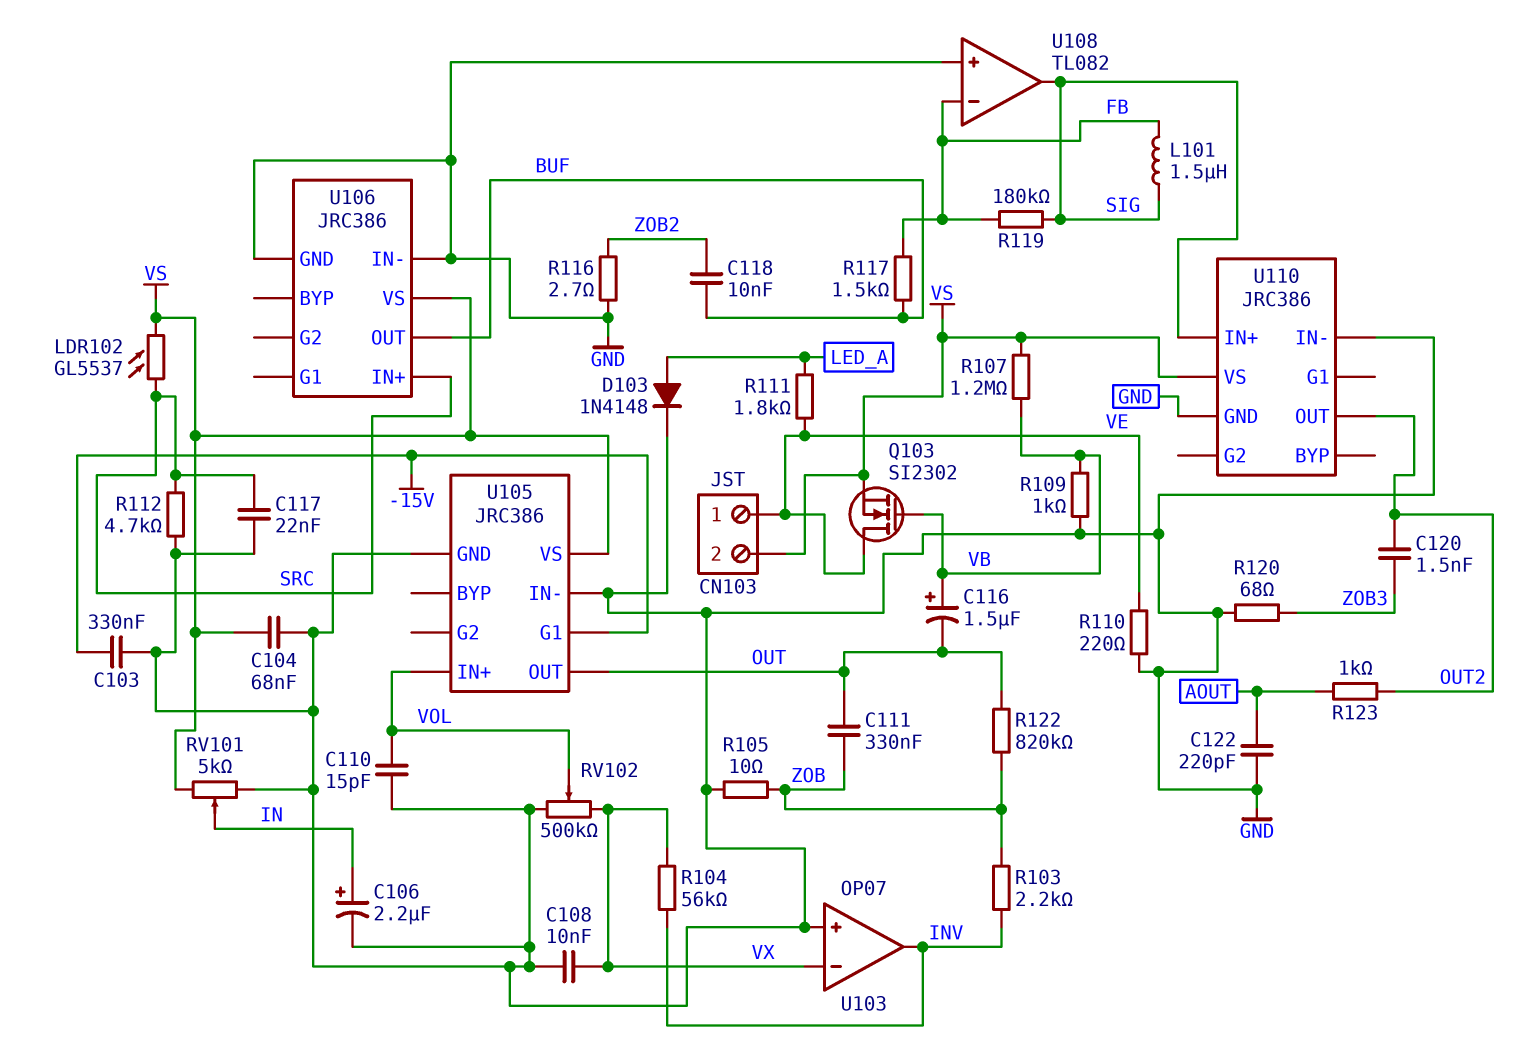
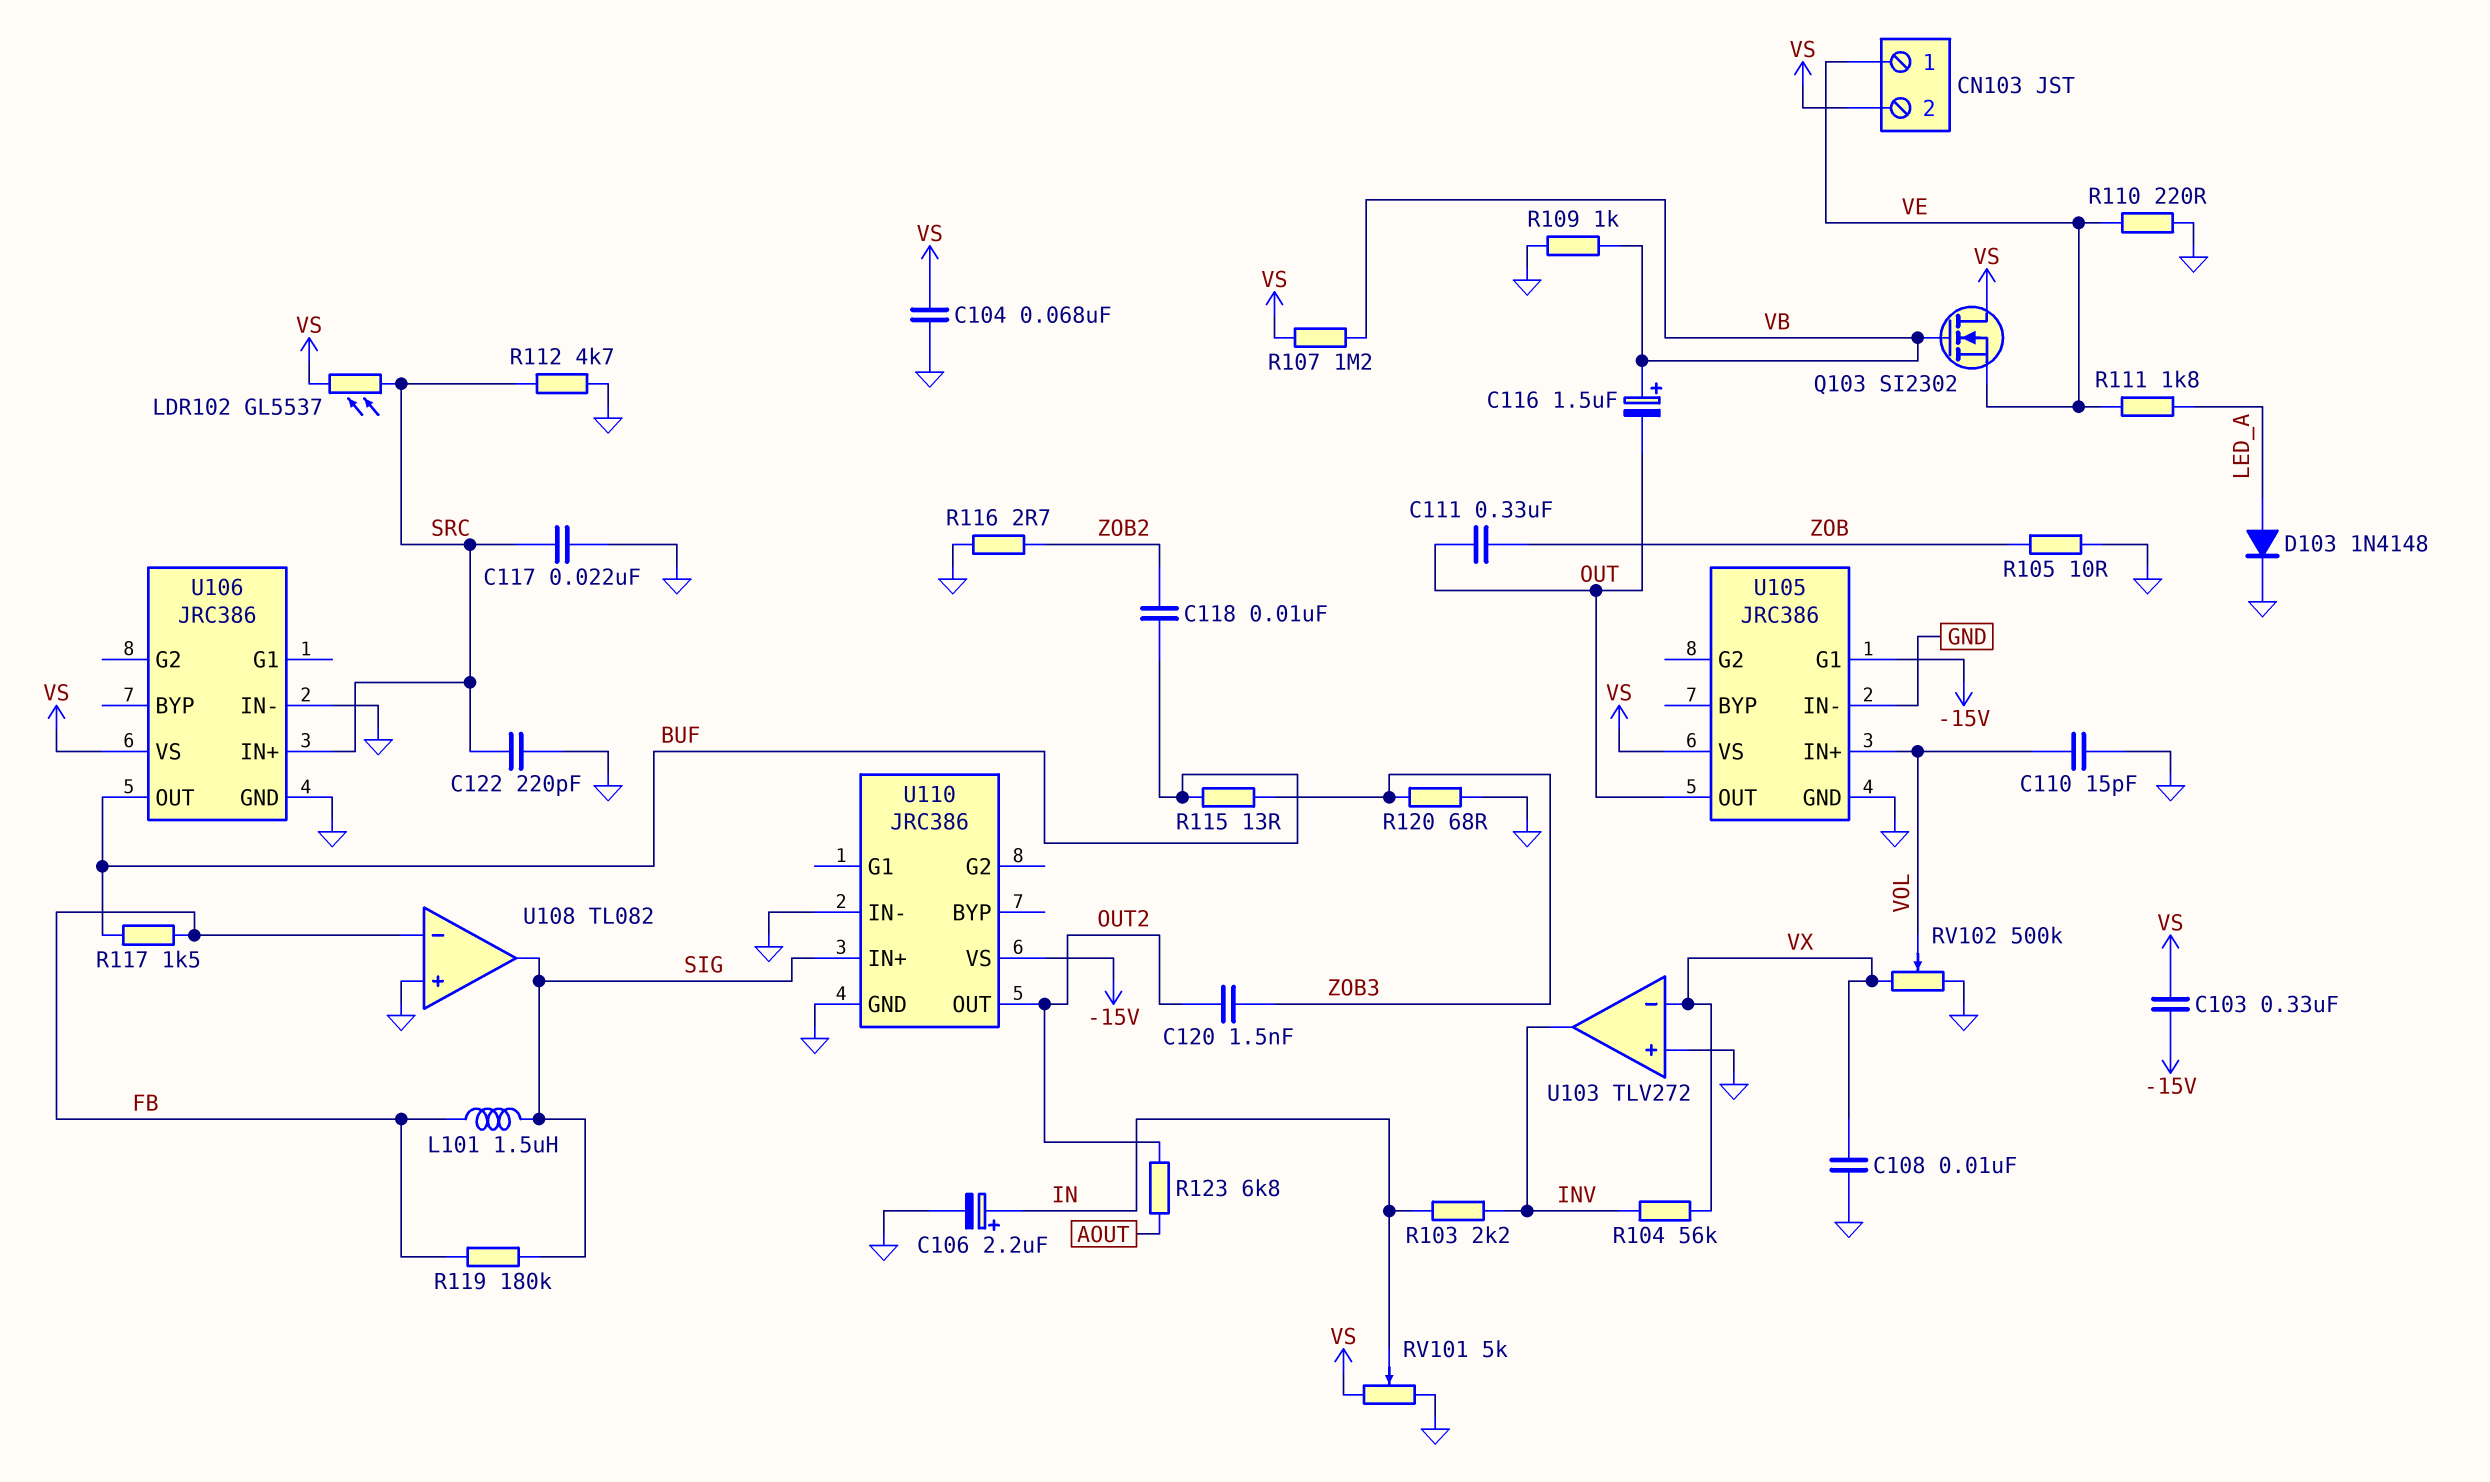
C103: 330nF (-15V, GND) -> 330nF (-15V, VS)
C122: 220pF (AOUT, GND) -> 220pF (GND, SRC)
Q103: NMOS SI2302 (G VB, D VE, S VS) -> NMOS SI2302 (G VB, D VS, S VE)
R103: 2.2k (INV, ZOB) -> 2.2k (IN, INV)
R115: none -> 13 (BUF, ZOB3)
R122: 820k (OUT, ZOB) -> none
R123: 1k (AOUT, OUT2) -> 6.8k (AOUT, OUT2)
U103: OP07 -> TLV272
U110 pin VS: VS -> -15V

